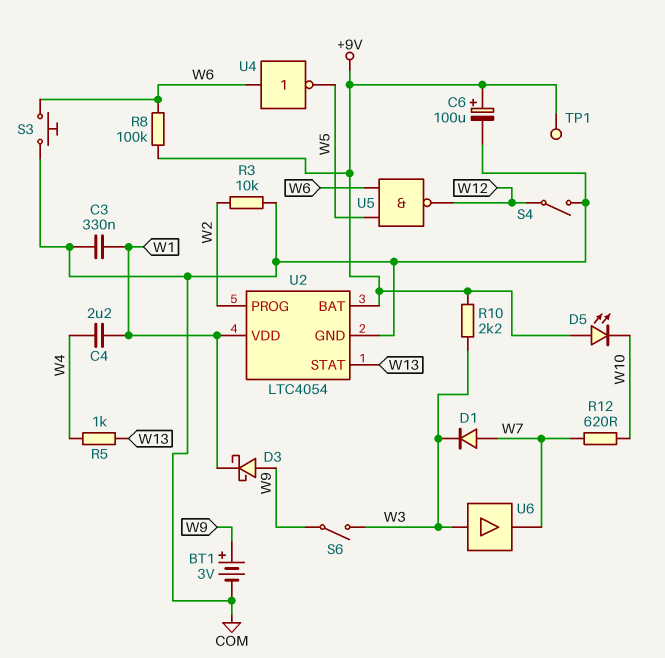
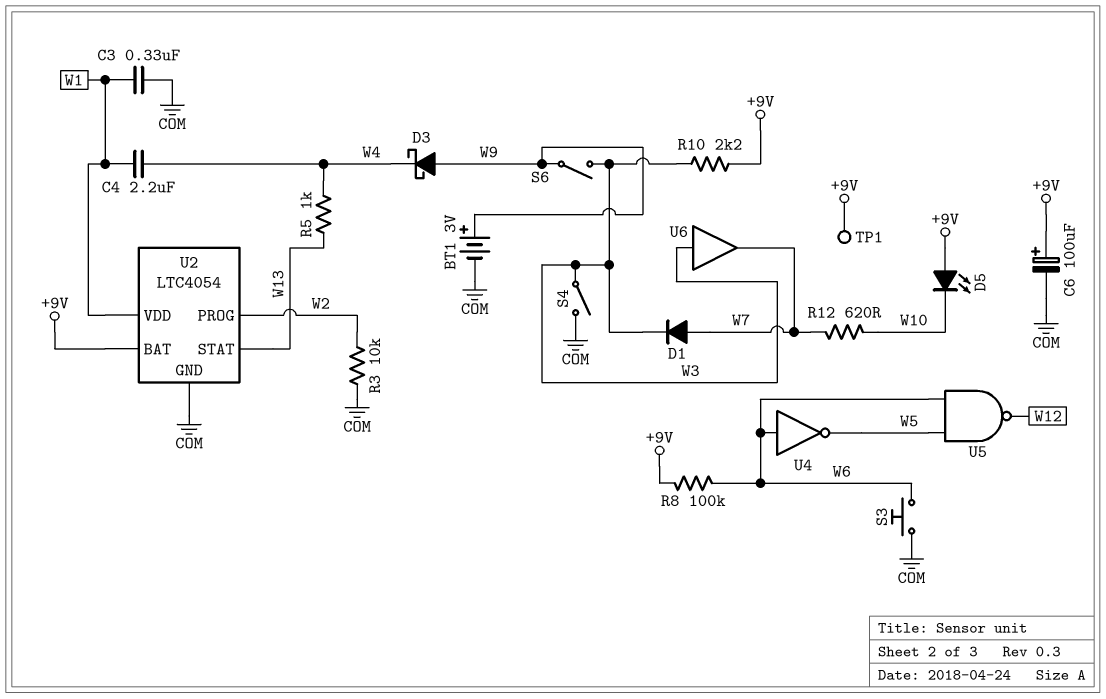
D3: schottky (A W9, K W1) -> schottky (A W9, K W4)
S4: switch (COM, W12) -> switch (COM, W3)

